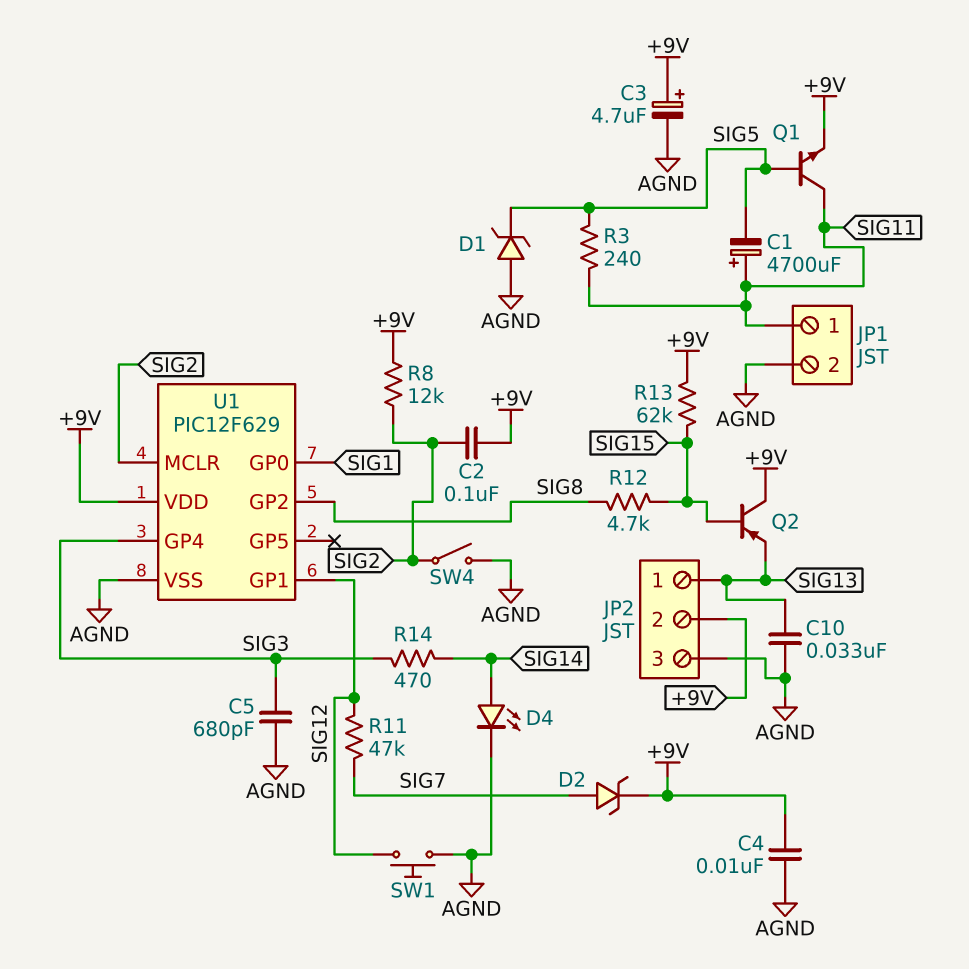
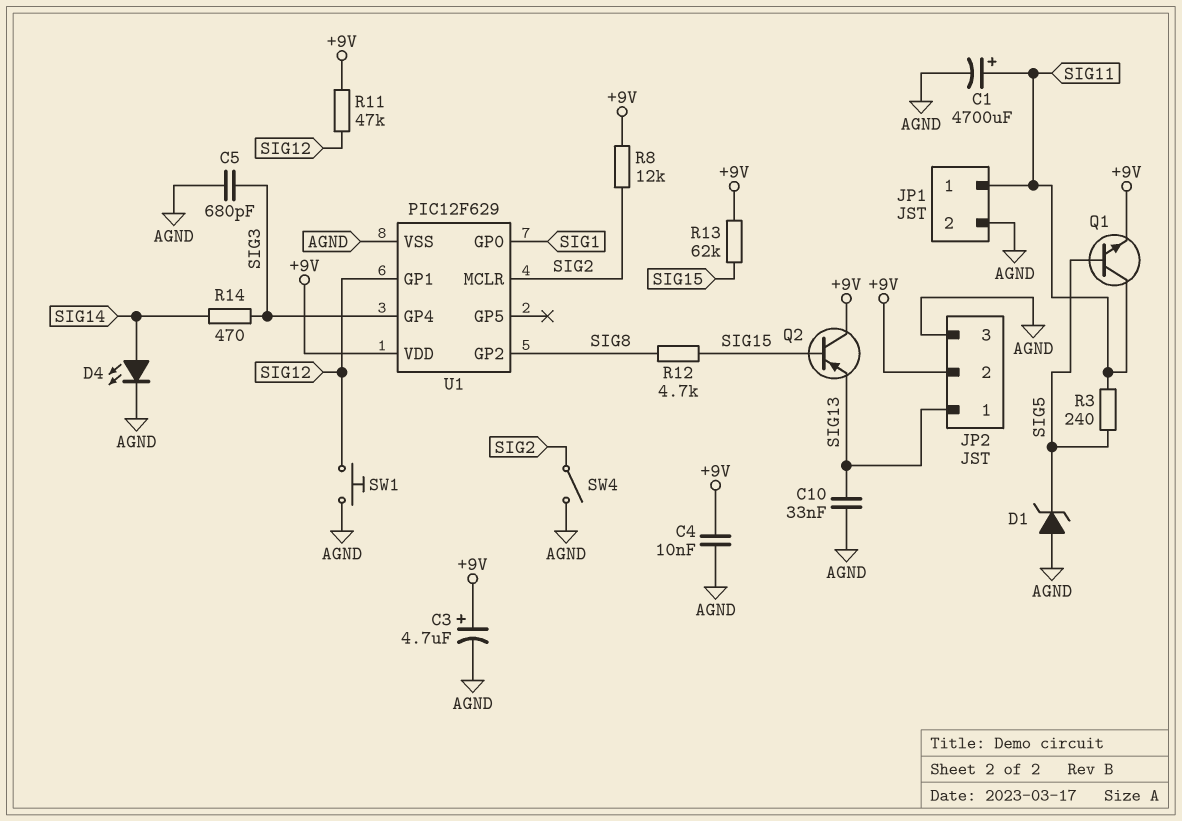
C1: 4700uF (plus SIG11, minus SIG5) -> 4700uF (plus SIG11, minus AGND)
C2: 100nF (+9V, SIG2) -> none
D2: zener (A SIG7, K +9V) -> none
R11: 47k (SIG7, SIG12) -> 47k (+9V, SIG12)

